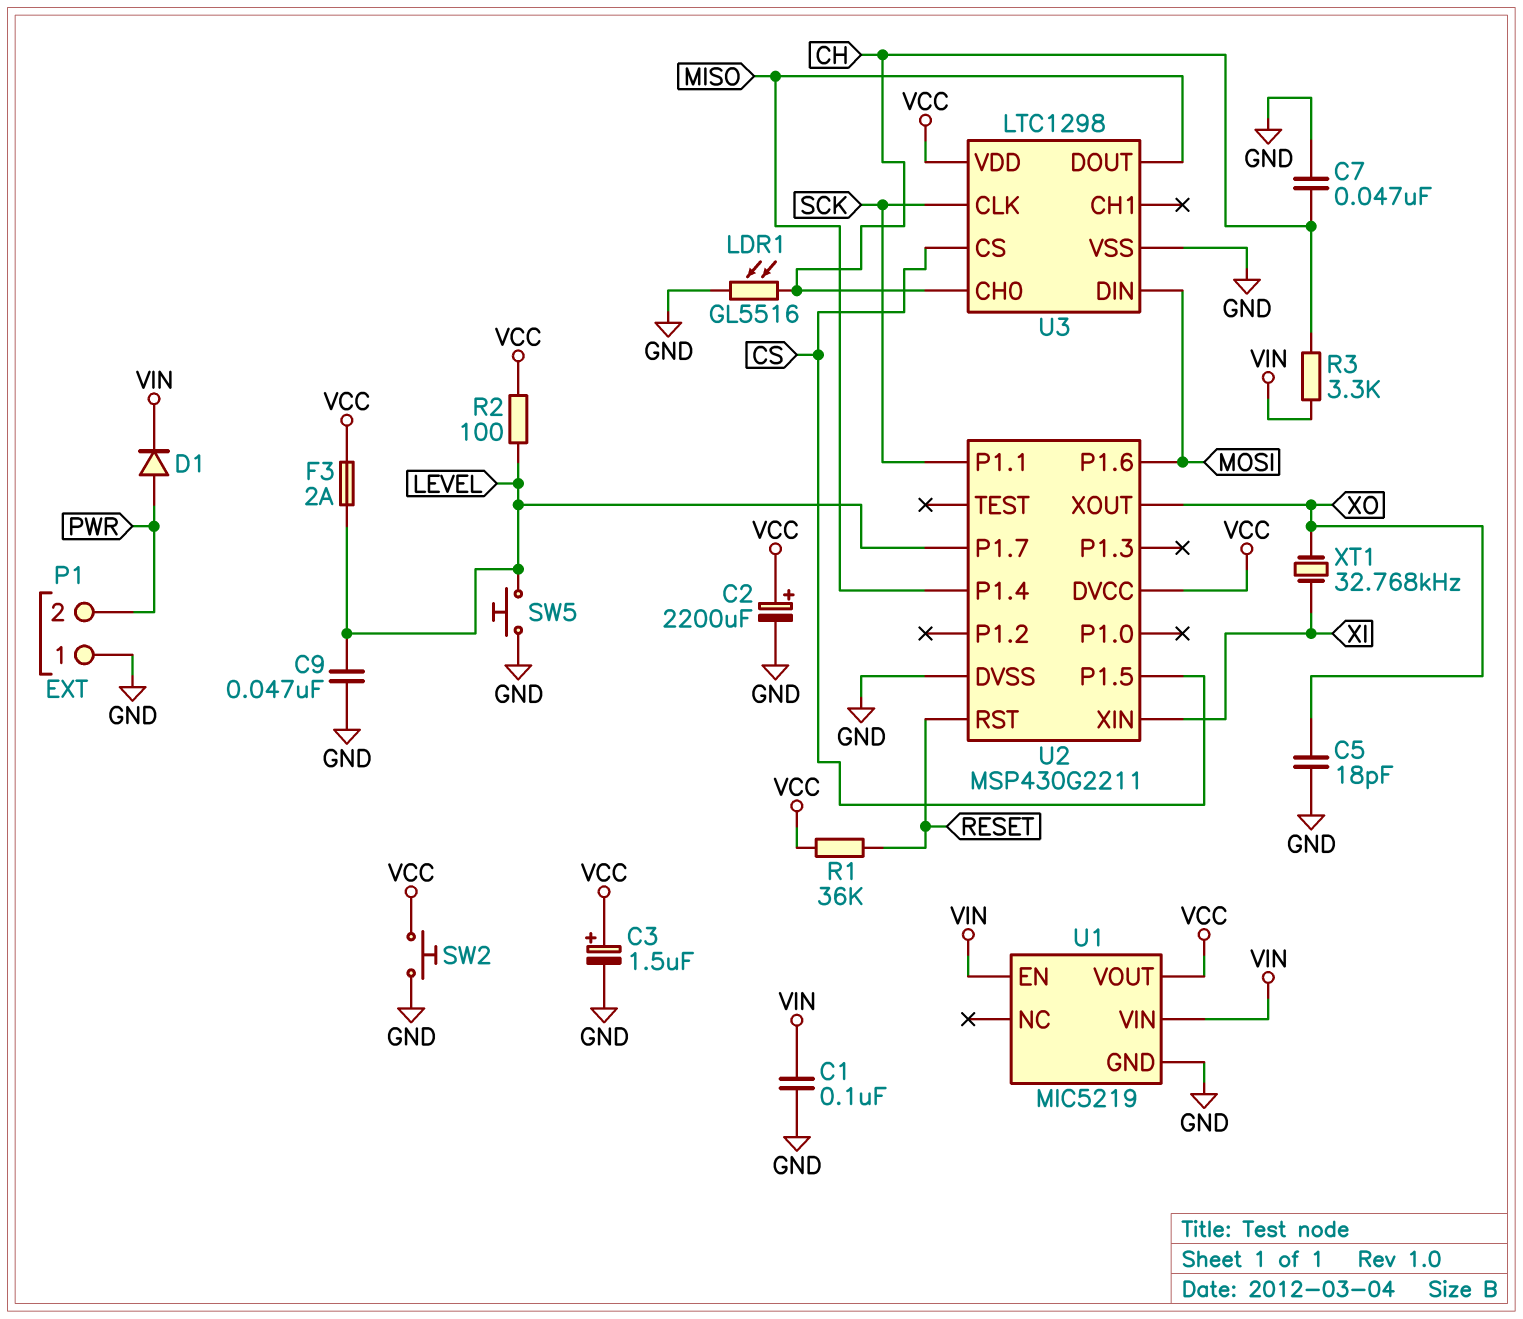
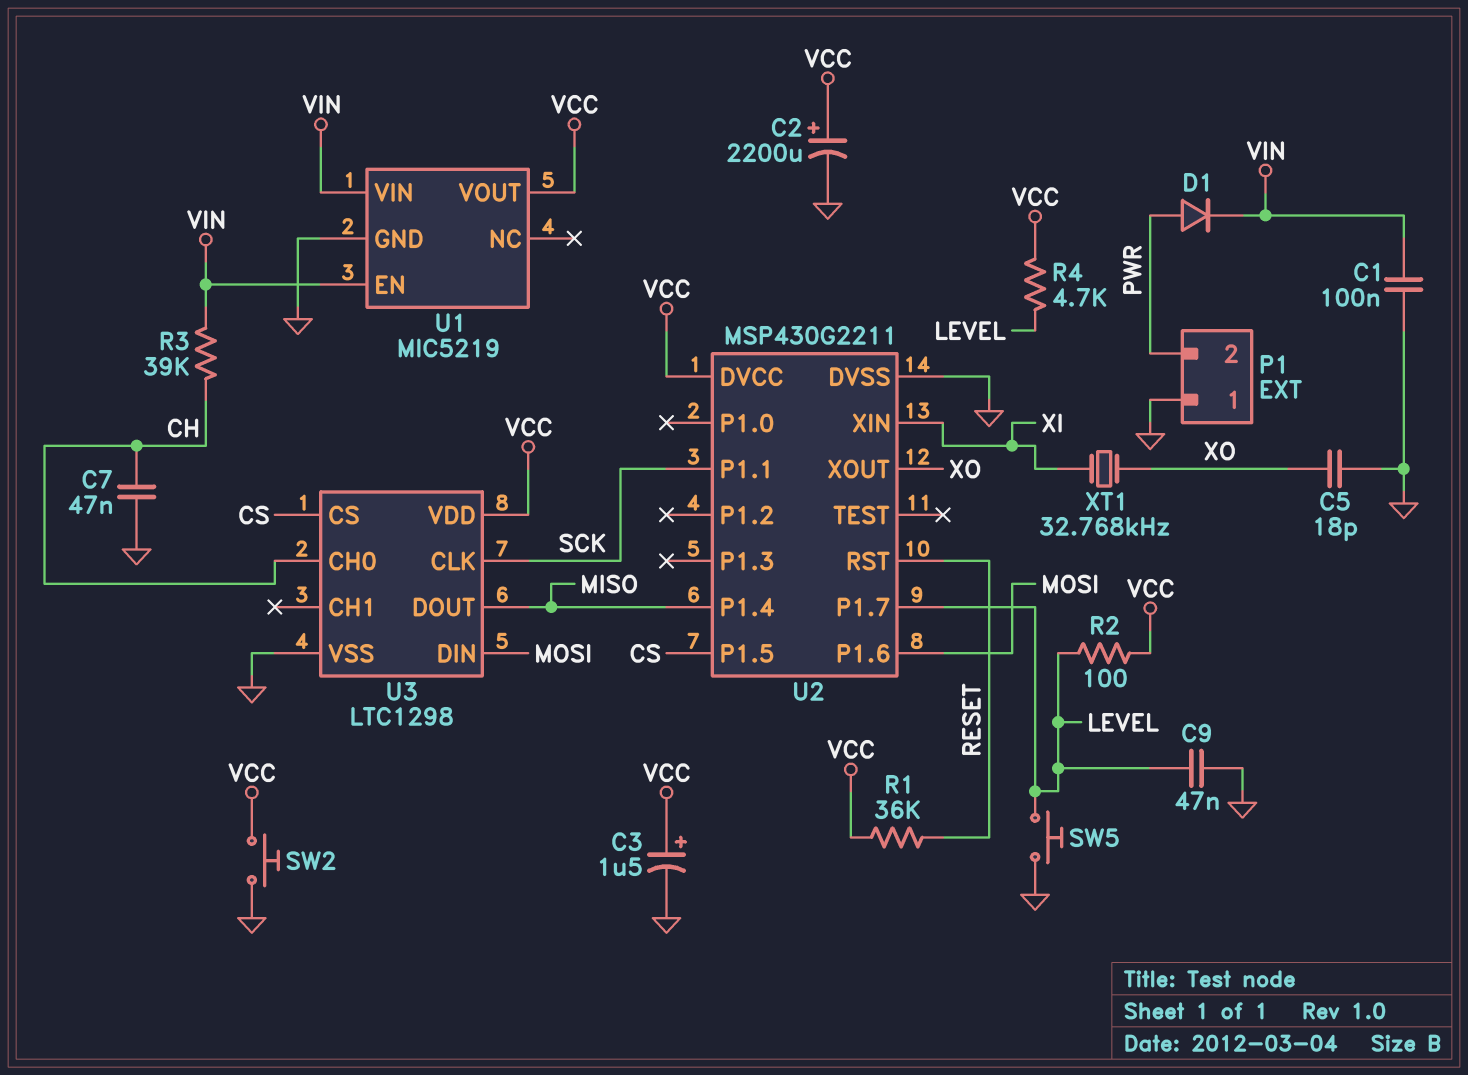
F3: 2A (LEVEL, VCC) -> none
LDR1: GL5516 (CH, GND) -> none
R3: 3.3k (CH, VIN) -> 39k (CH, VIN)
R4: none -> 4.7k (LEVEL, VCC)

